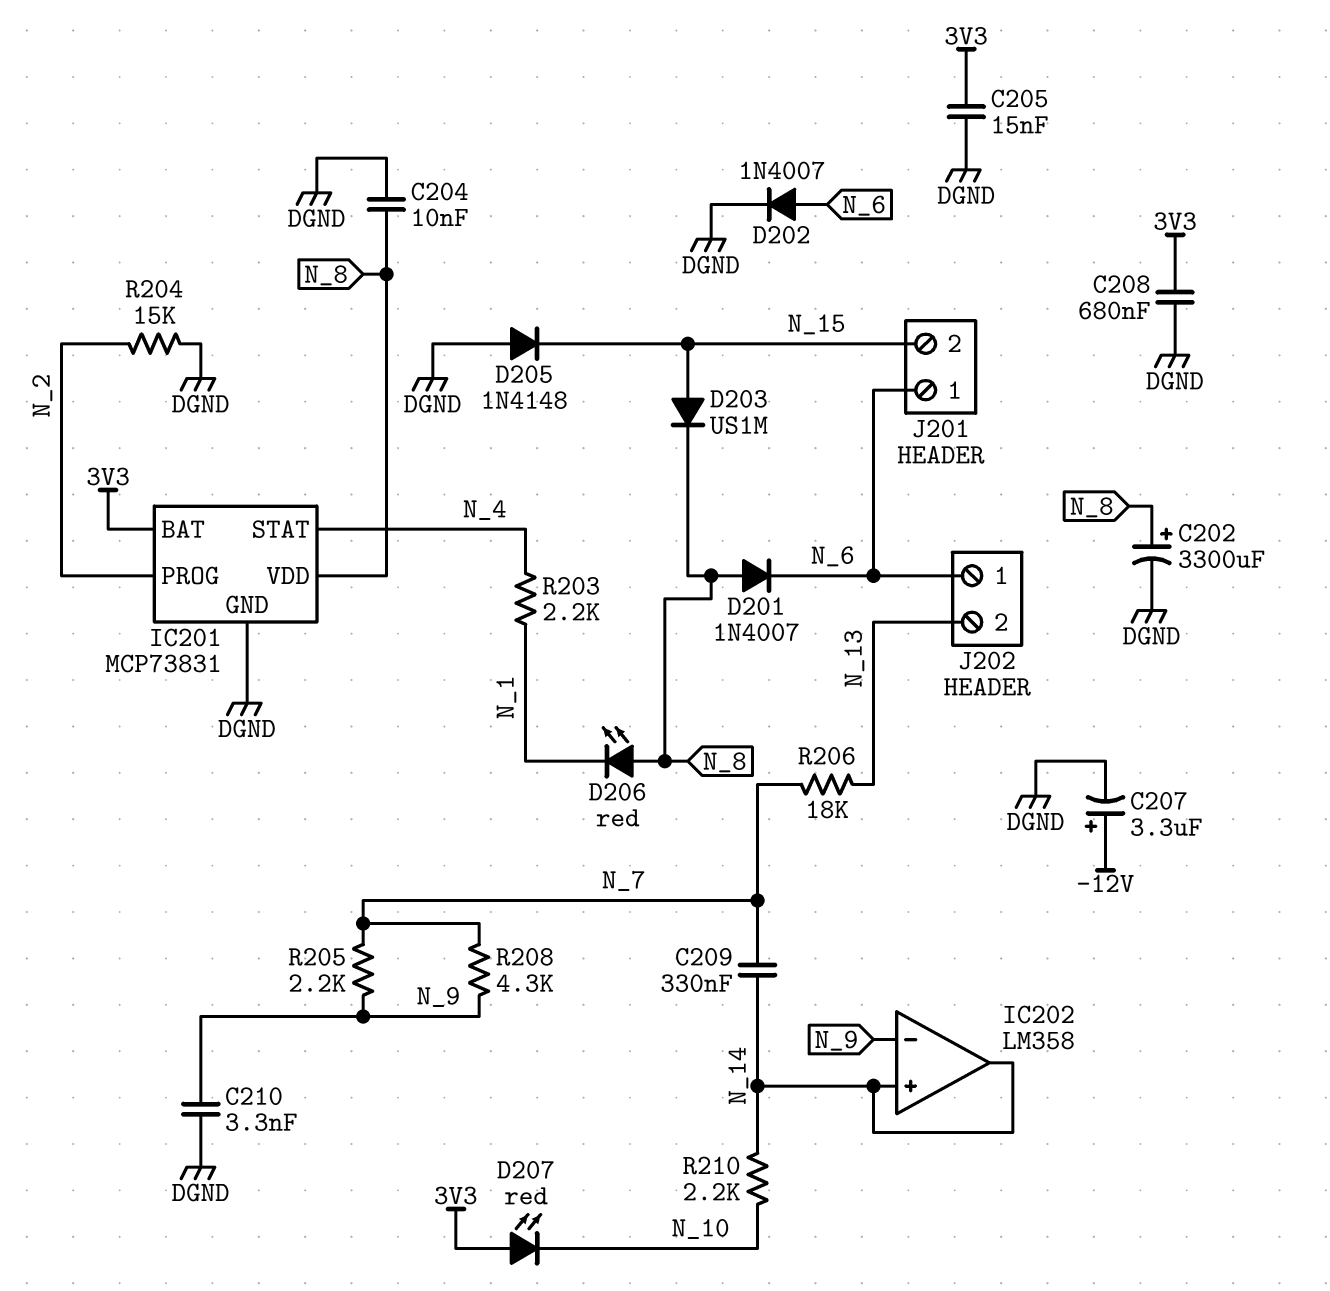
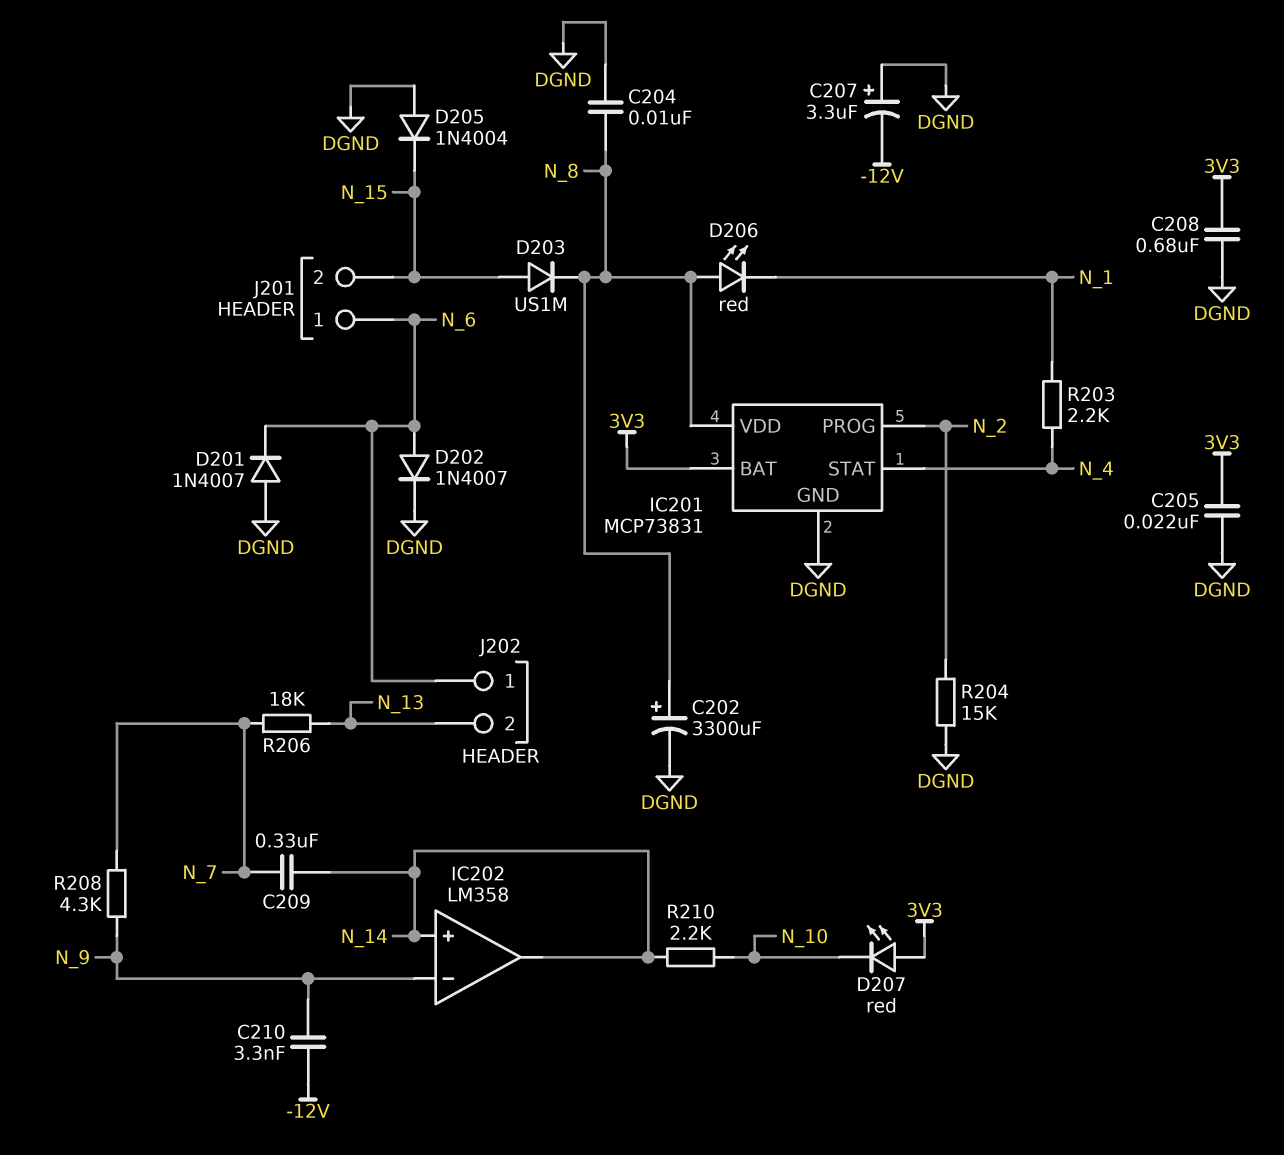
C205: 15nF (3V3, DGND) -> 22nF (3V3, DGND)
C207: 3.3uF (plus -12V, minus DGND) -> 3.3uF (plus DGND, minus -12V)
C210: 3.3nF (DGND, N_9) -> 3.3nF (-12V, N_9)
D201: diode 1N4007 (A N_8, K N_6) -> diode 1N4007 (A DGND, K N_6)
D205: diode 1N4148 (A DGND, K N_15) -> diode 1N4004 (A DGND, K N_15)
R205: 2.2k (N_7, N_9) -> none

